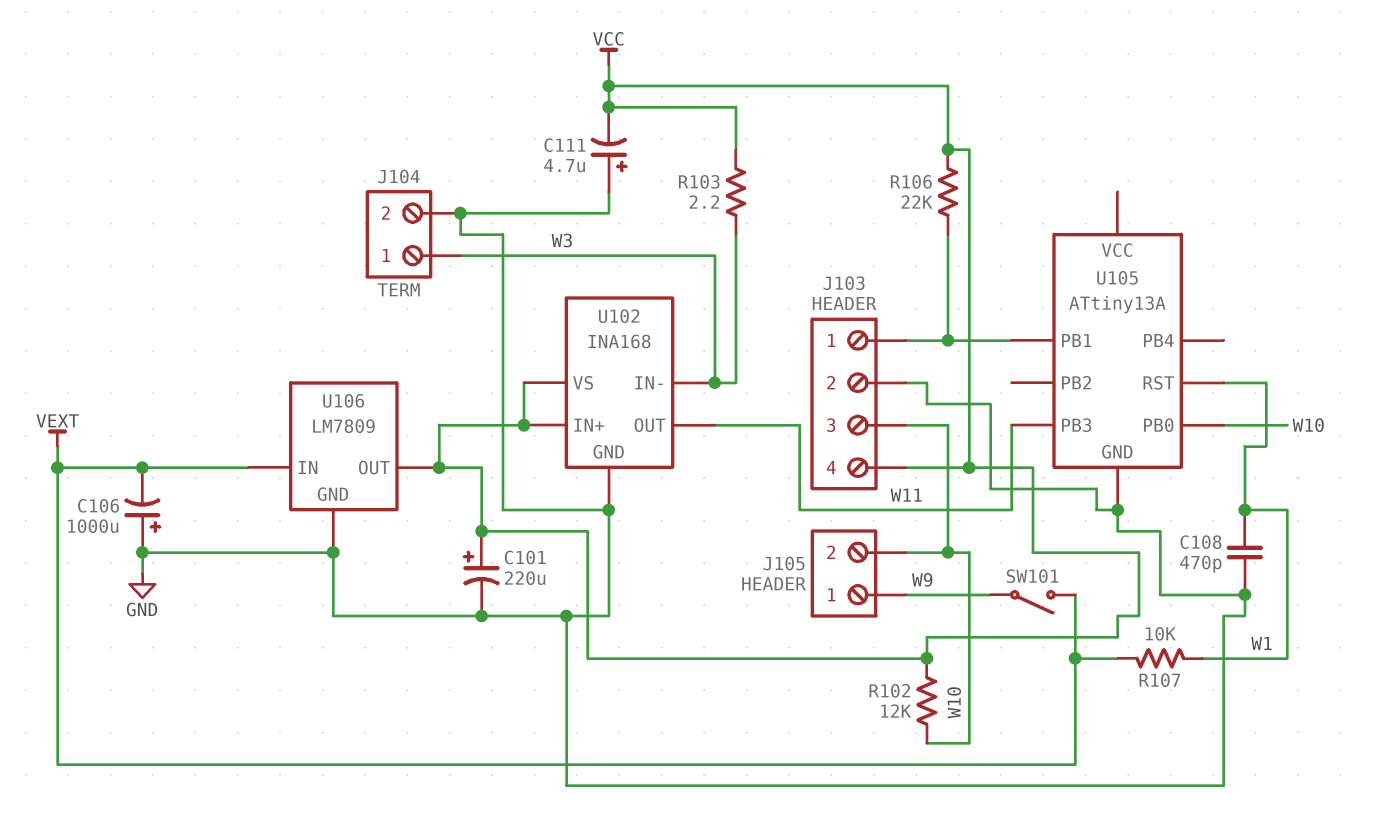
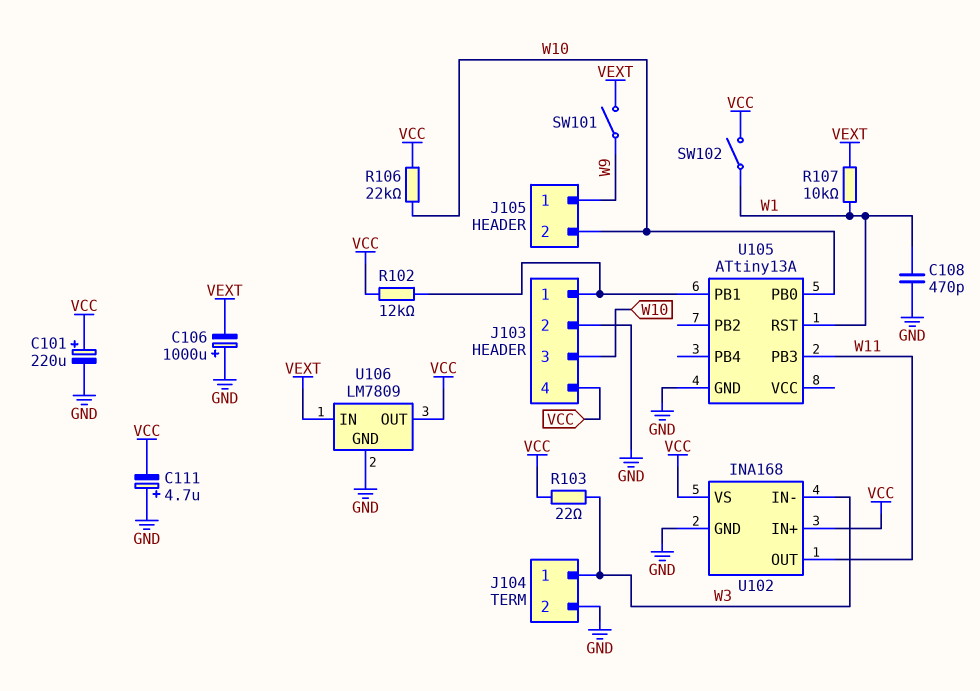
R102: 12k (VCC, W10) -> 12k (J103/1, VCC)
R103: 2.2 (VCC, W3) -> 22 (VCC, W3)
R106: 22k (J103/1, VCC) -> 22k (VCC, W10)
SW102: none -> switch (VCC, W1)

